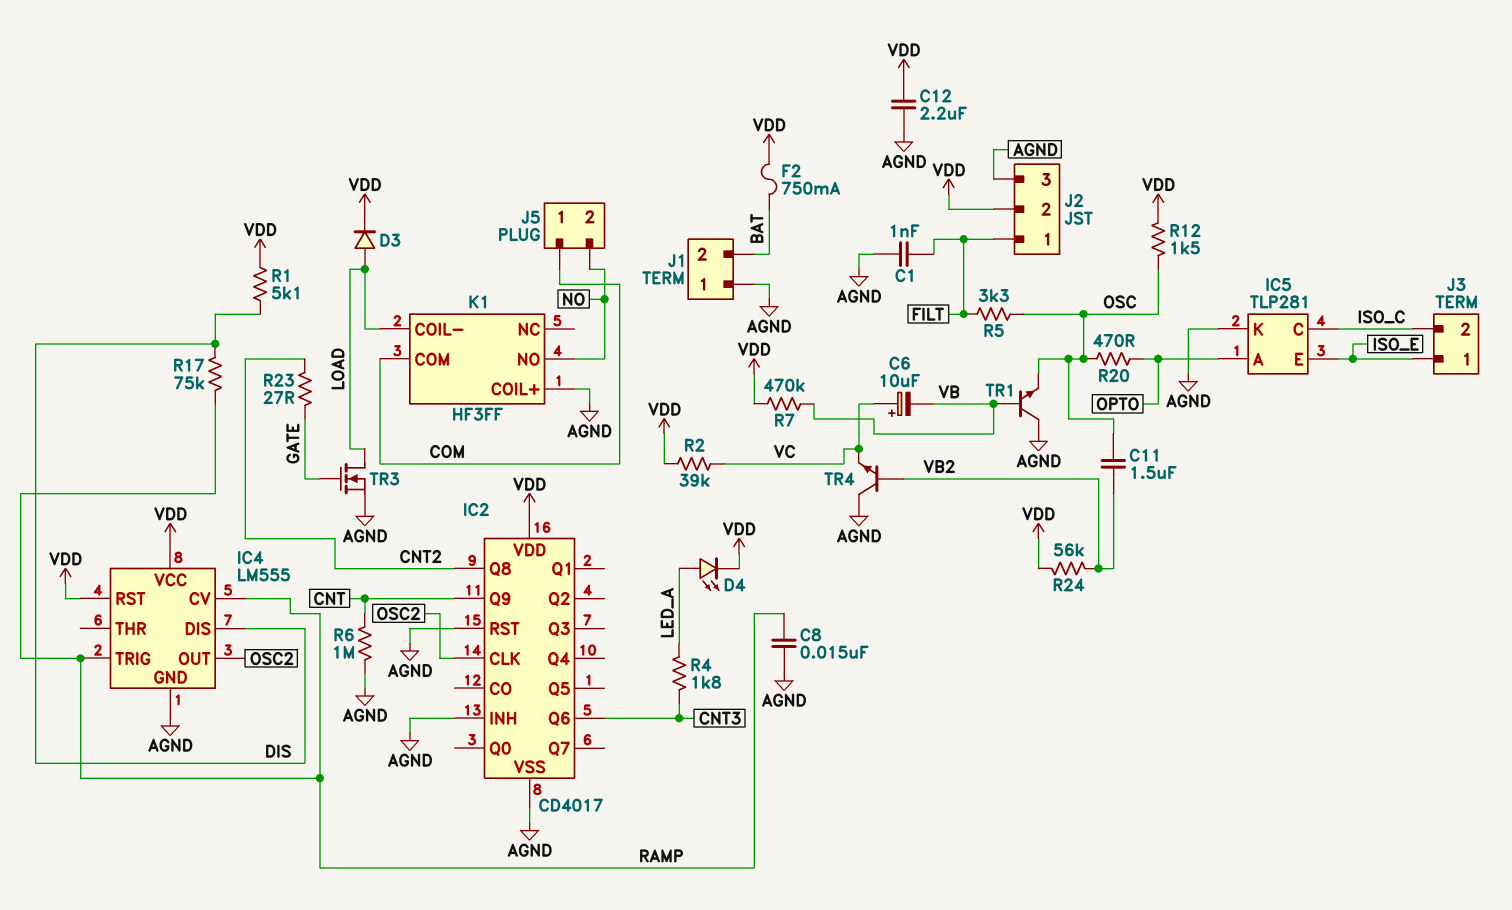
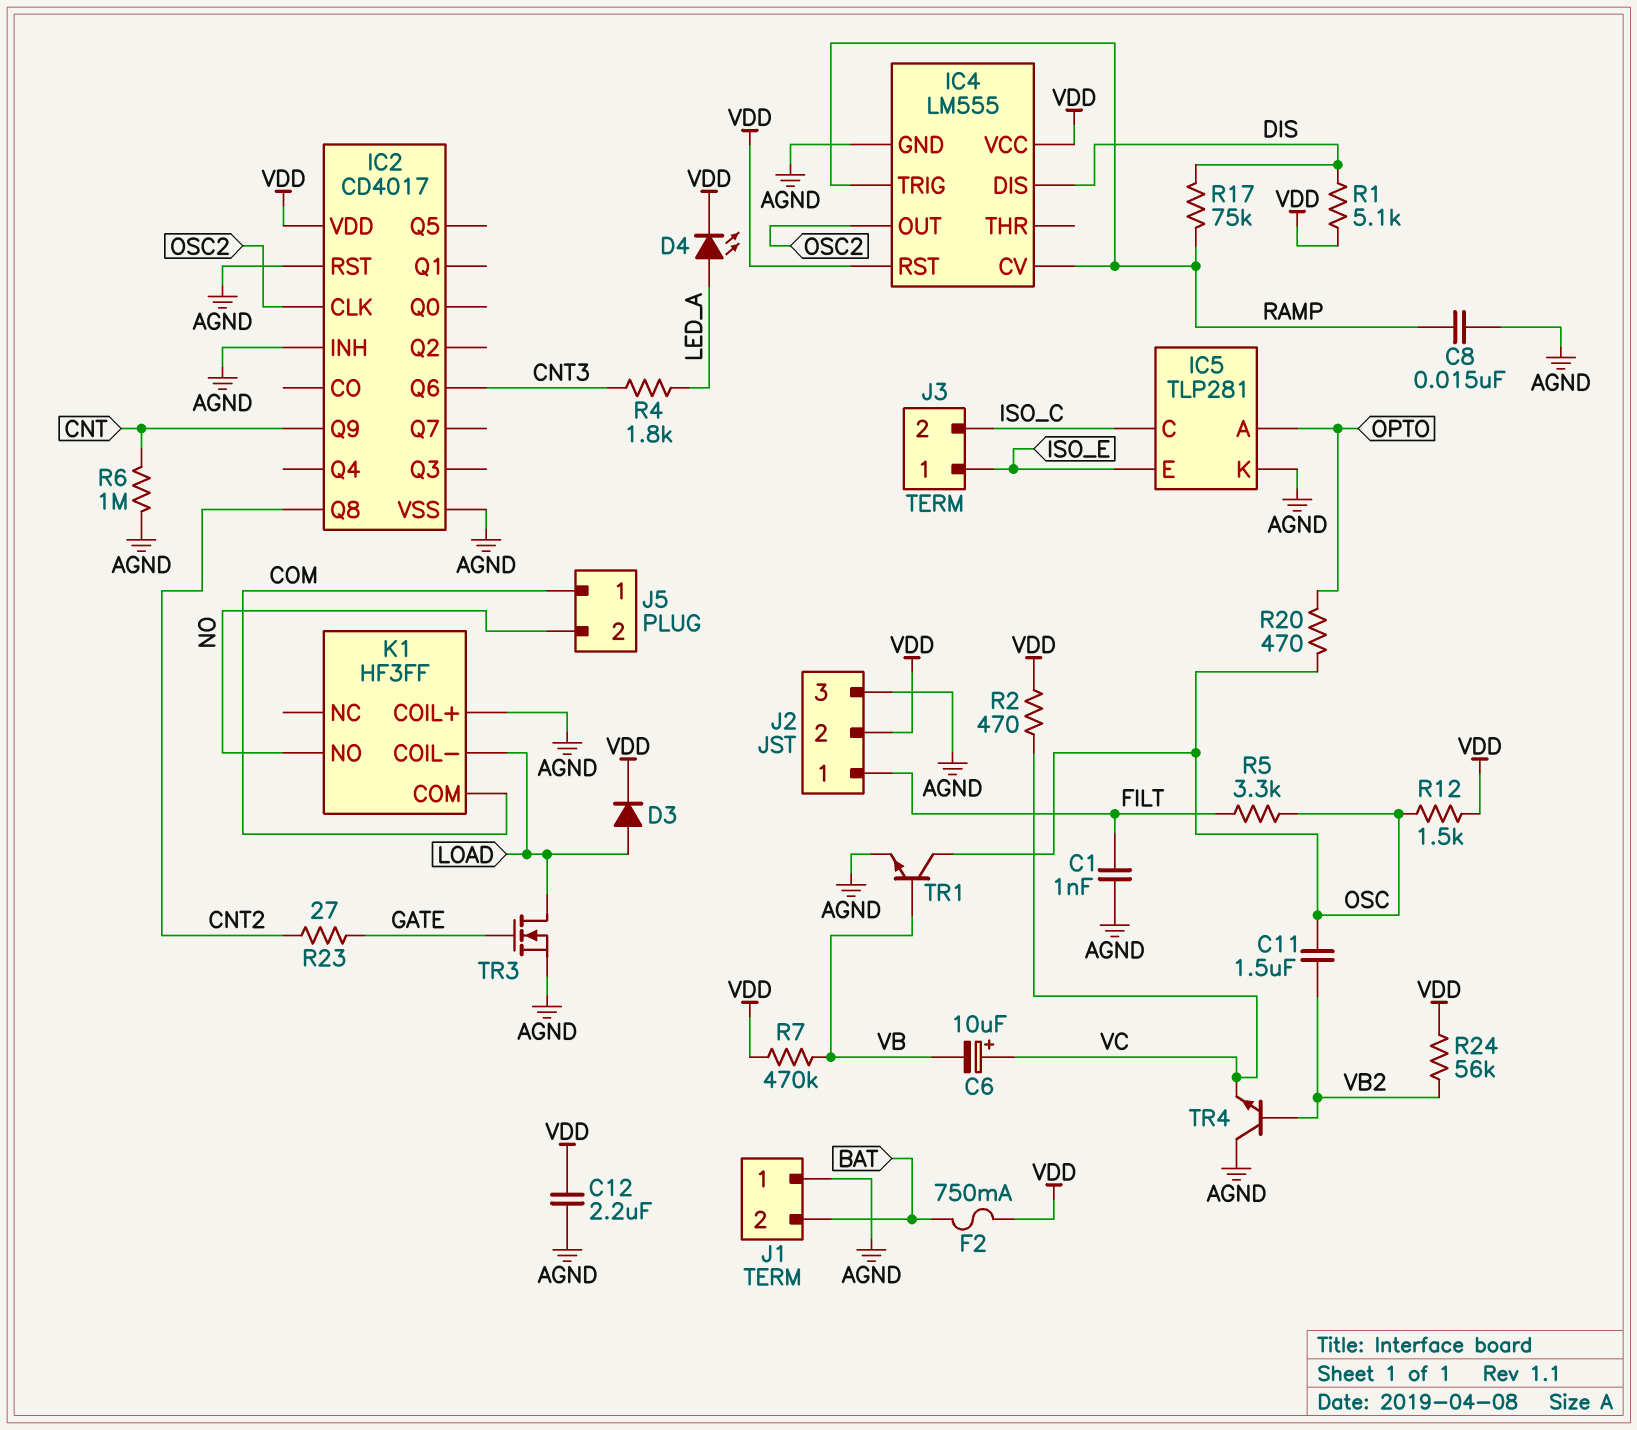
R2: 39k (VC, VDD) -> 470 (VC, VDD)
TR1: NPN (B VB, C AGND, E OSC) -> NPN (B VB, C OSC, E AGND)

